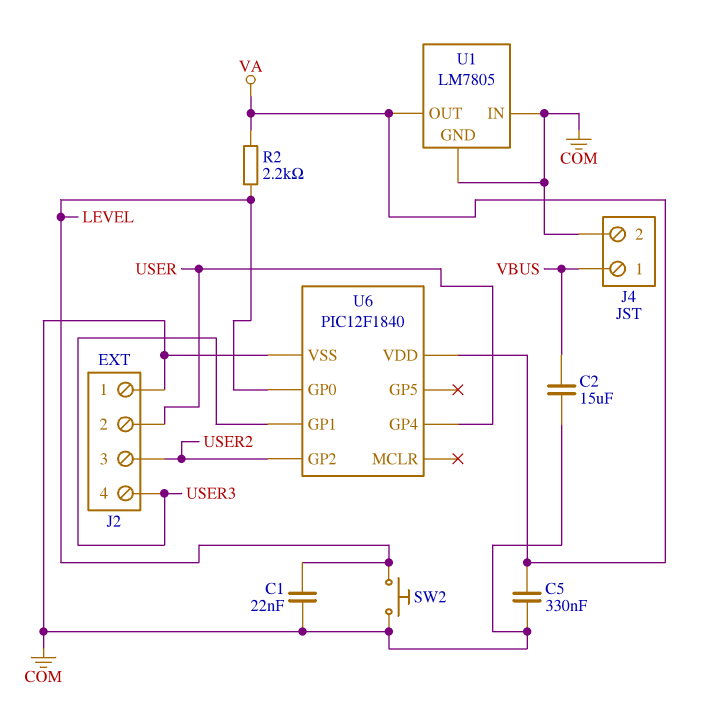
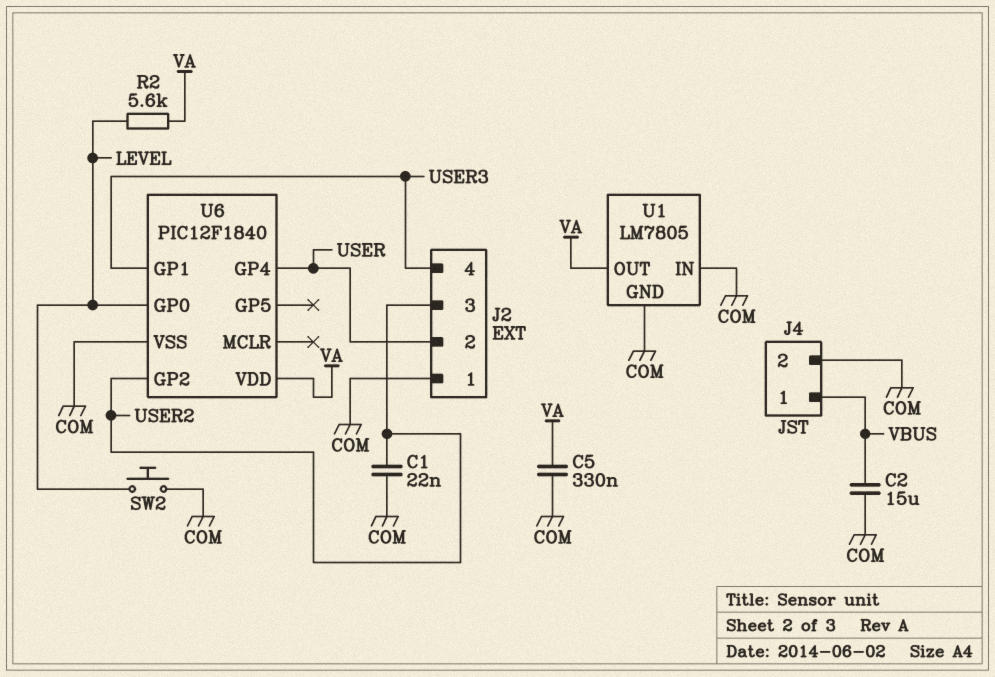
C1: 22nF (COM, LEVEL) -> 22nF (COM, USER2)
R2: 2.2k (LEVEL, VA) -> 5.6k (LEVEL, VA)

